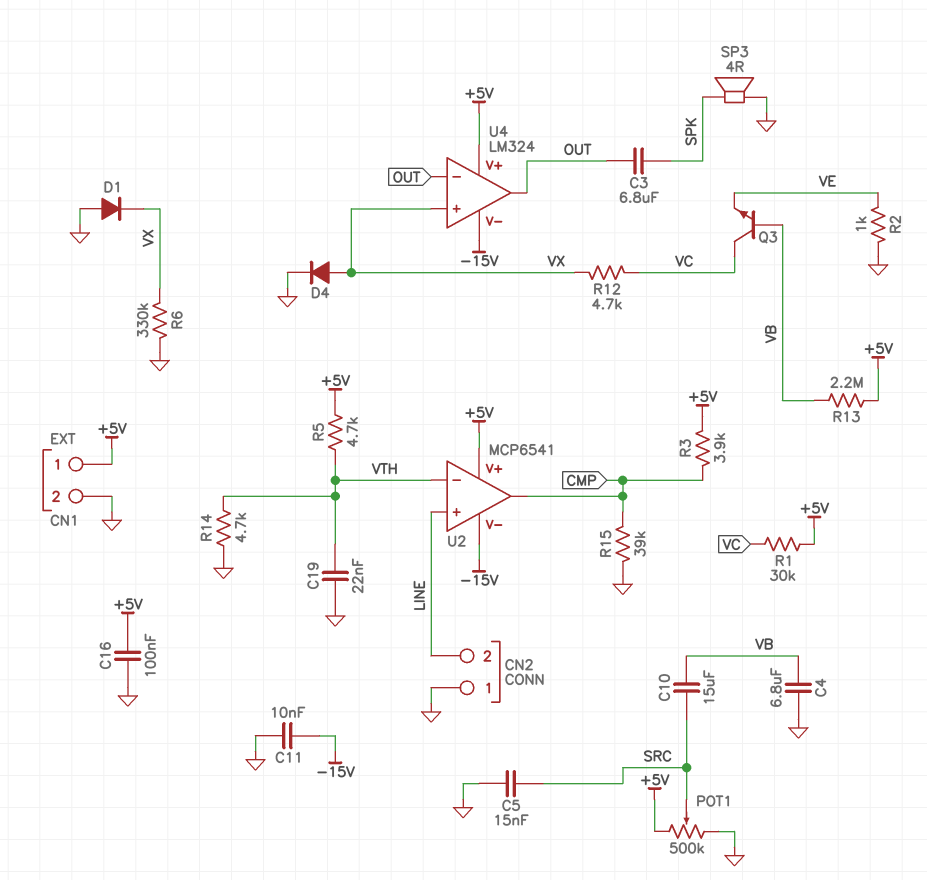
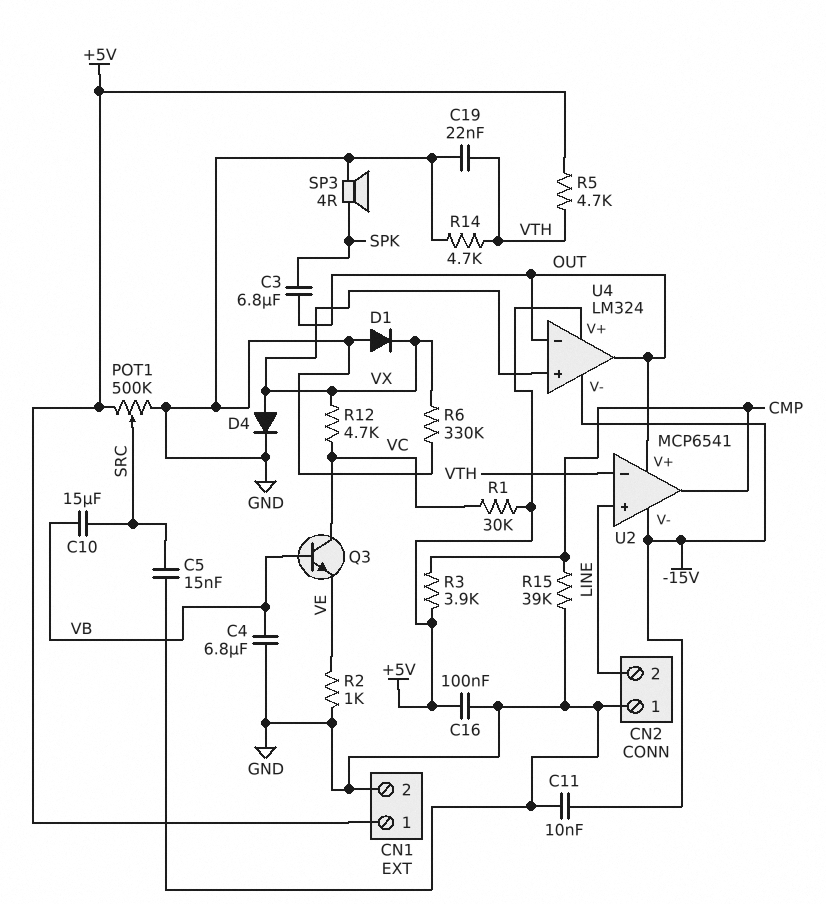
R13: 2.2M (+5V, VB) -> none
U2 pin V+: +5V -> OUT

